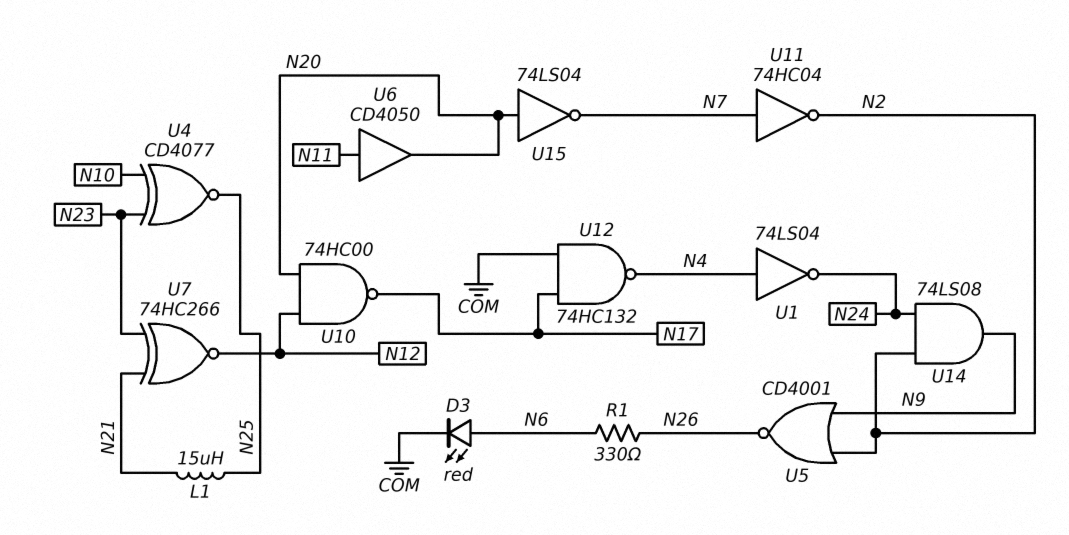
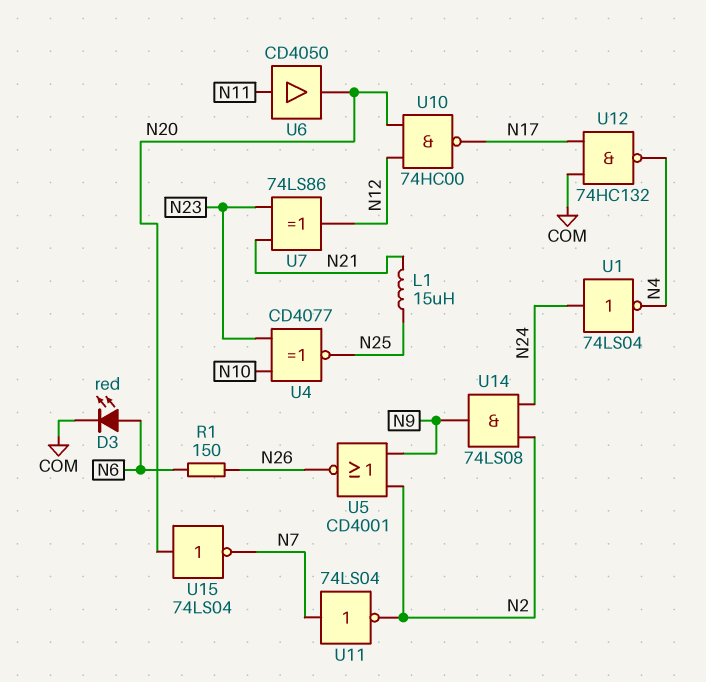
R1: 330 (N6, N26) -> 150 (N6, N26)
U1: NOT 74LS04 (in N4, out N24) -> NOT 74LS04 (in N24, out N4)
U7: XNOR 74HC266 (in N21, in N23, out N12) -> XOR 74LS86 (in N21, in N23, out N12)
U11: NOT 74HC04 (in N7, out N2) -> NOT 74LS04 (in N7, out N2)

